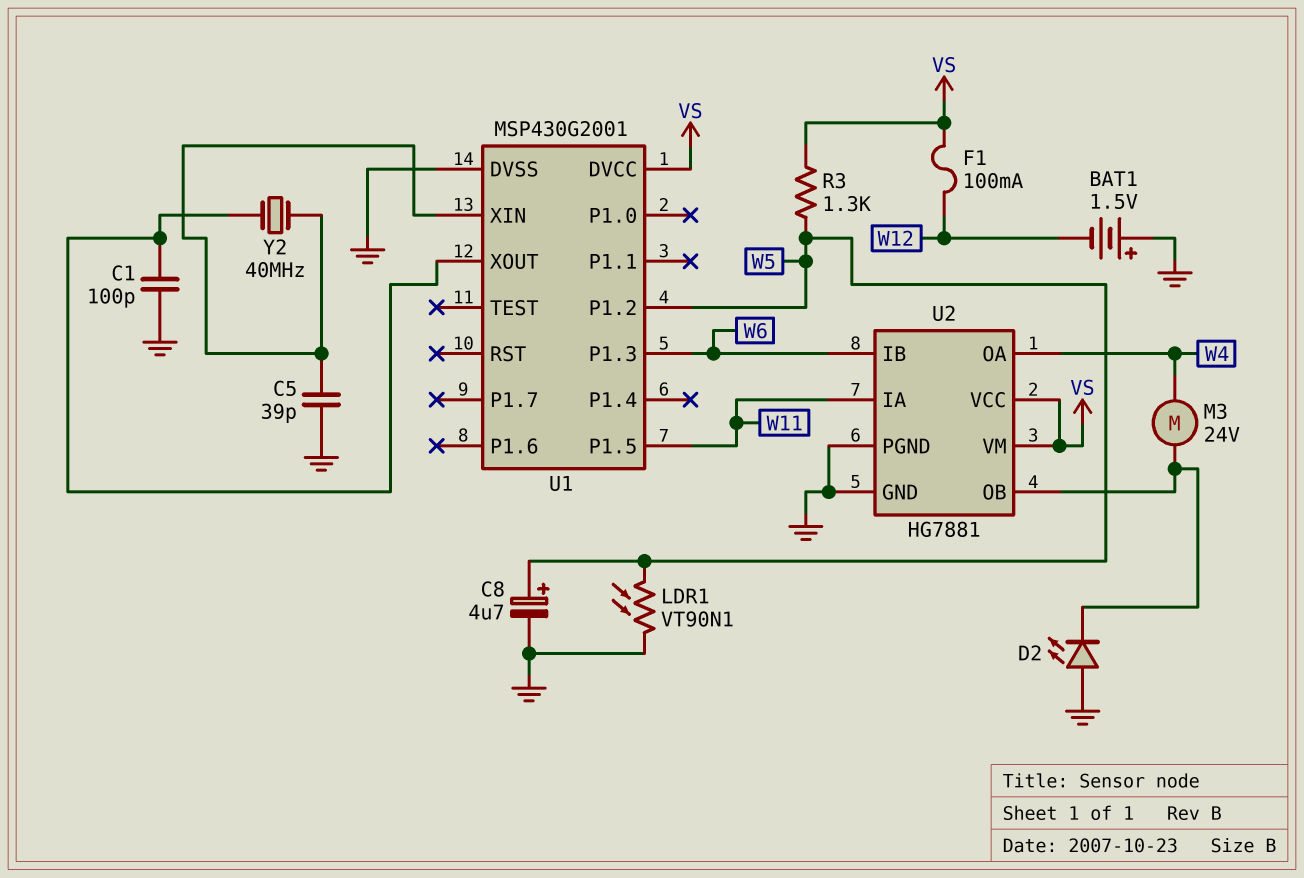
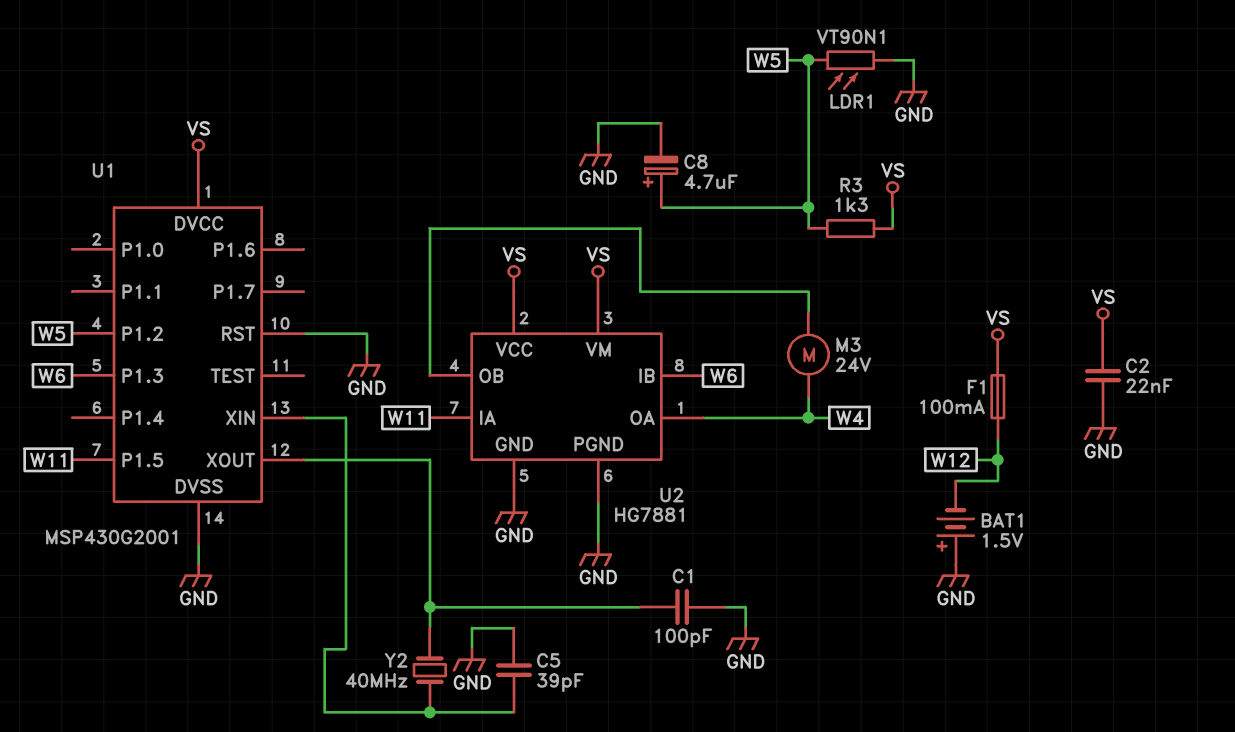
C2: none -> 22nF (GND, VS)
D2: LED (A GND, K U2/OB) -> none
U1 pin RST: none -> GND

